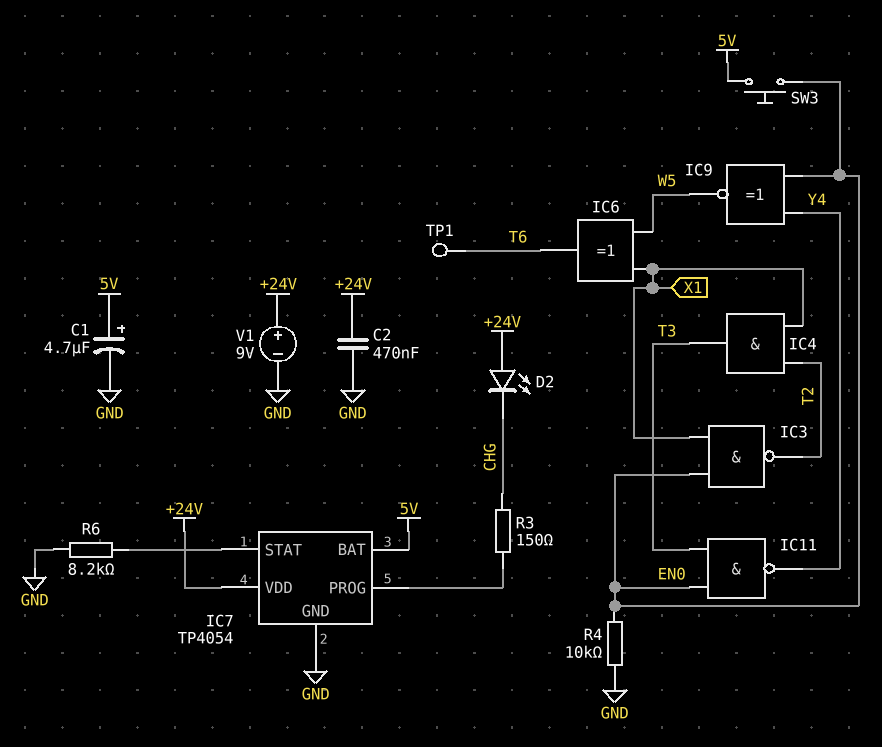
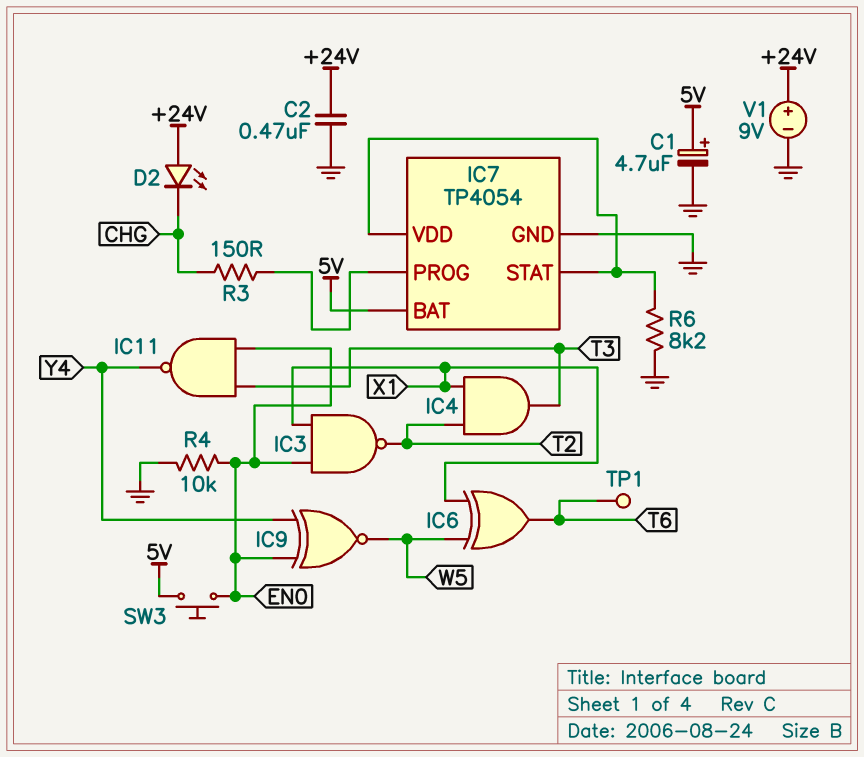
IC7 pin VDD: +24V -> IC7/STAT

